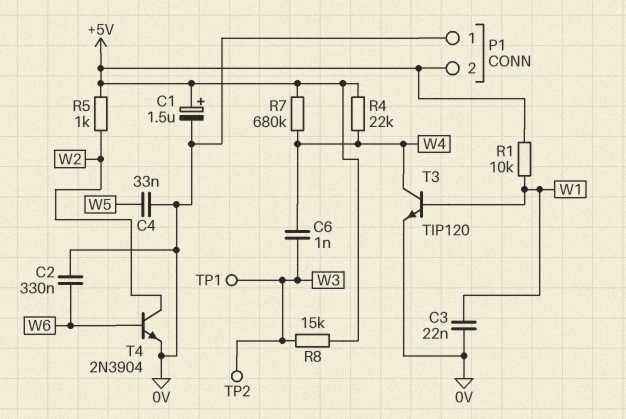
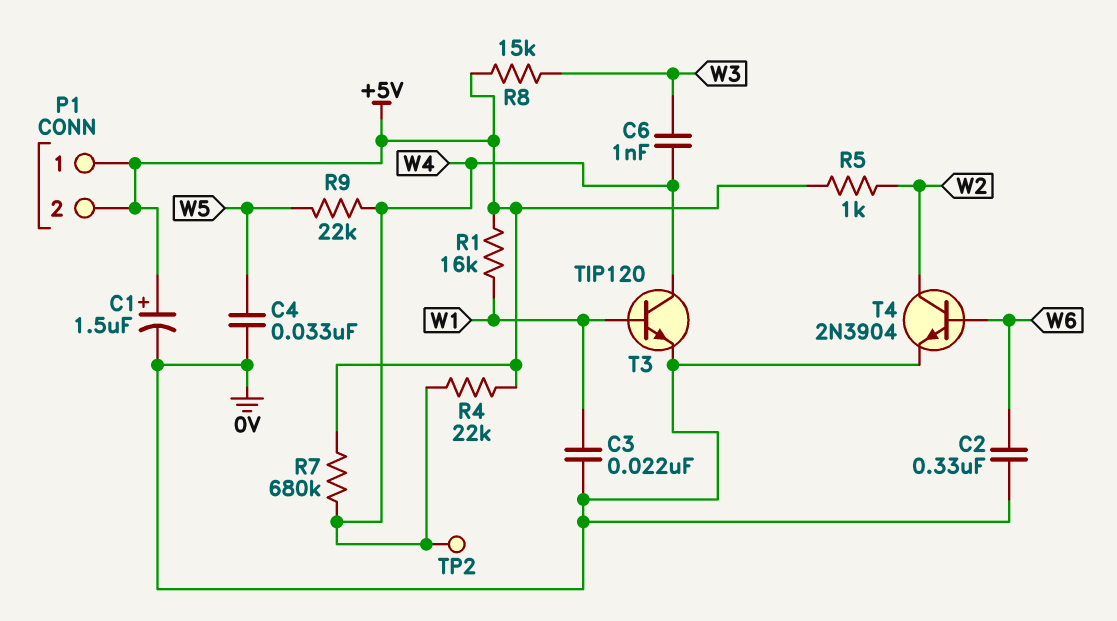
P1 pin 1: 0V -> +5V
R1: 10k (+5V, W1) -> 16k (+5V, W1)
R9: none -> 22k (W4, W5)
TP1: test point (W3) -> none
TP2: test point (W3) -> test point (W4)

